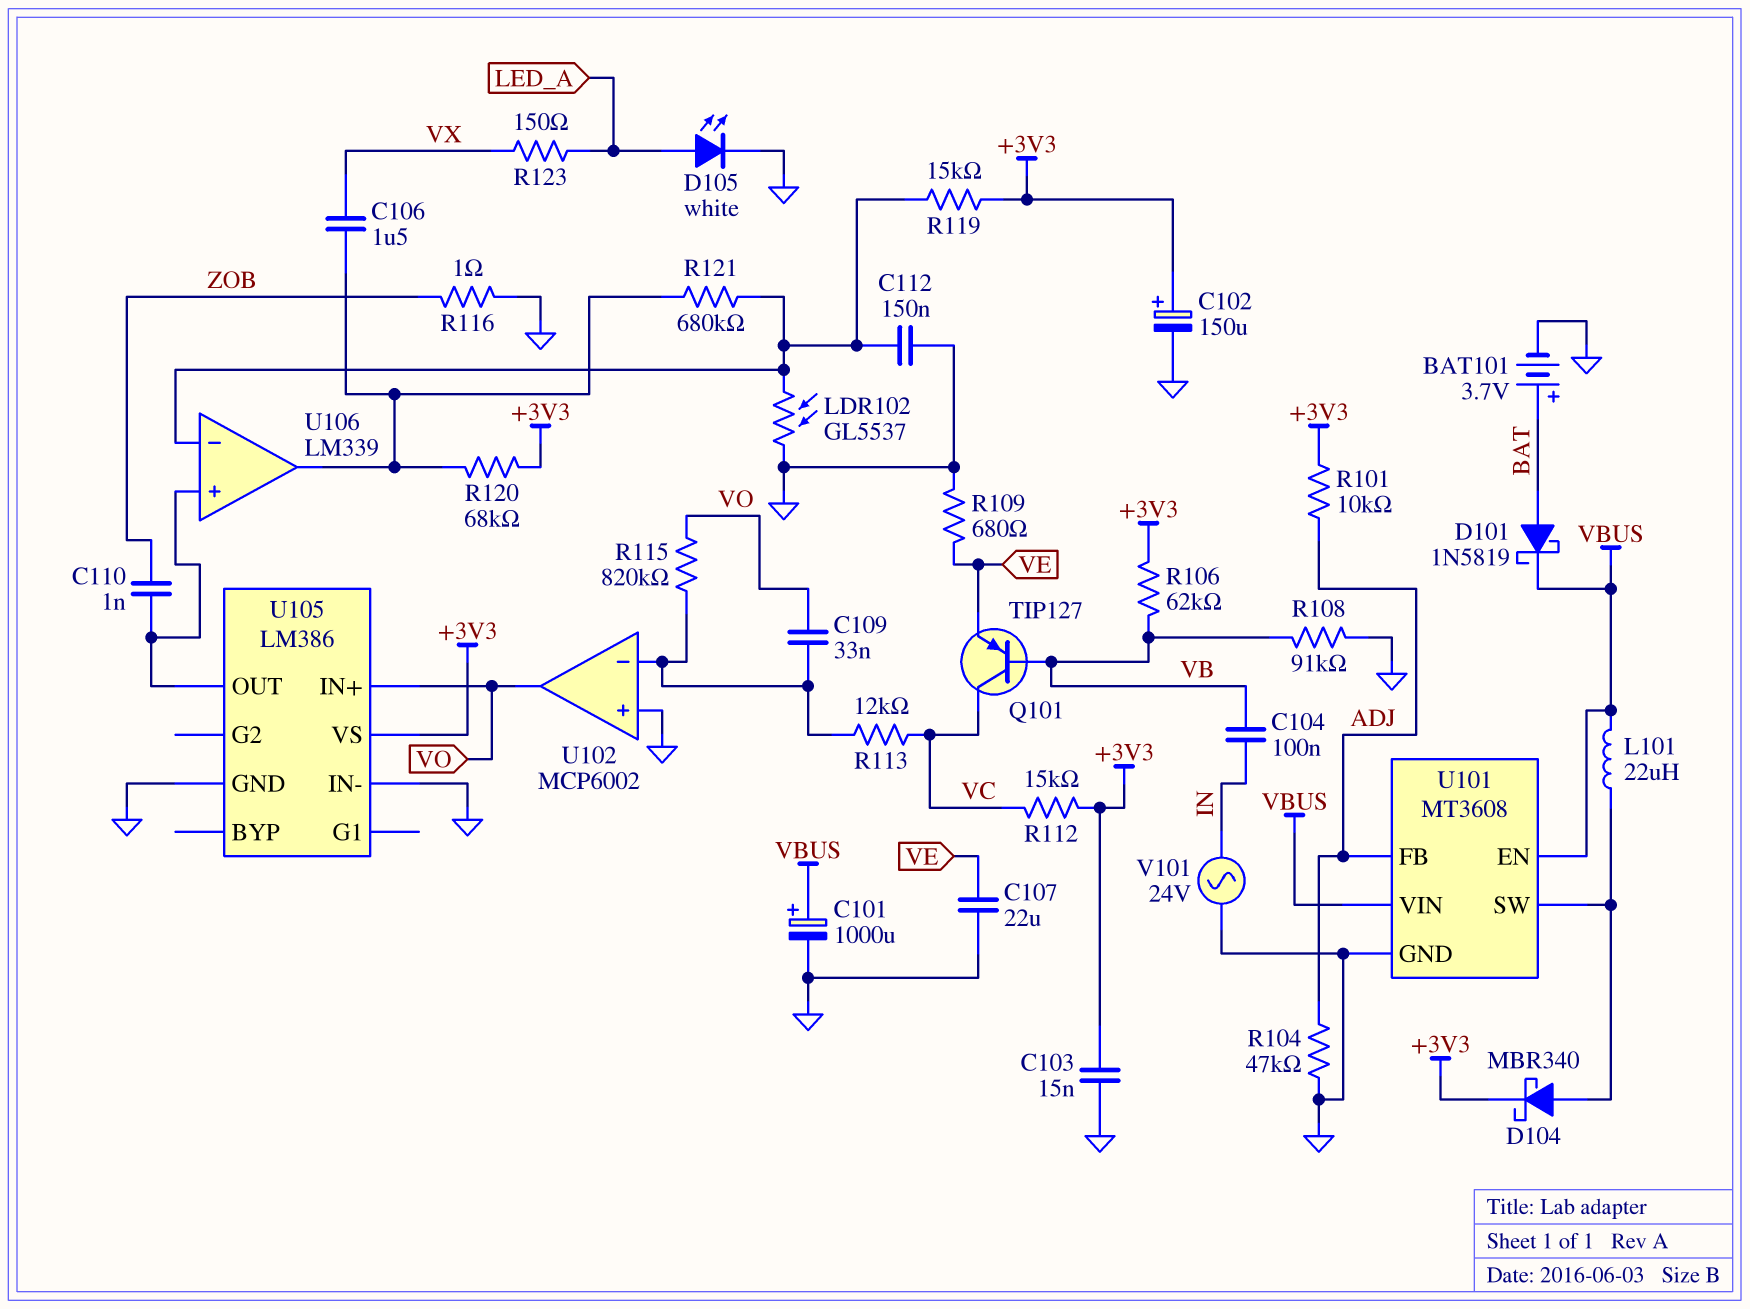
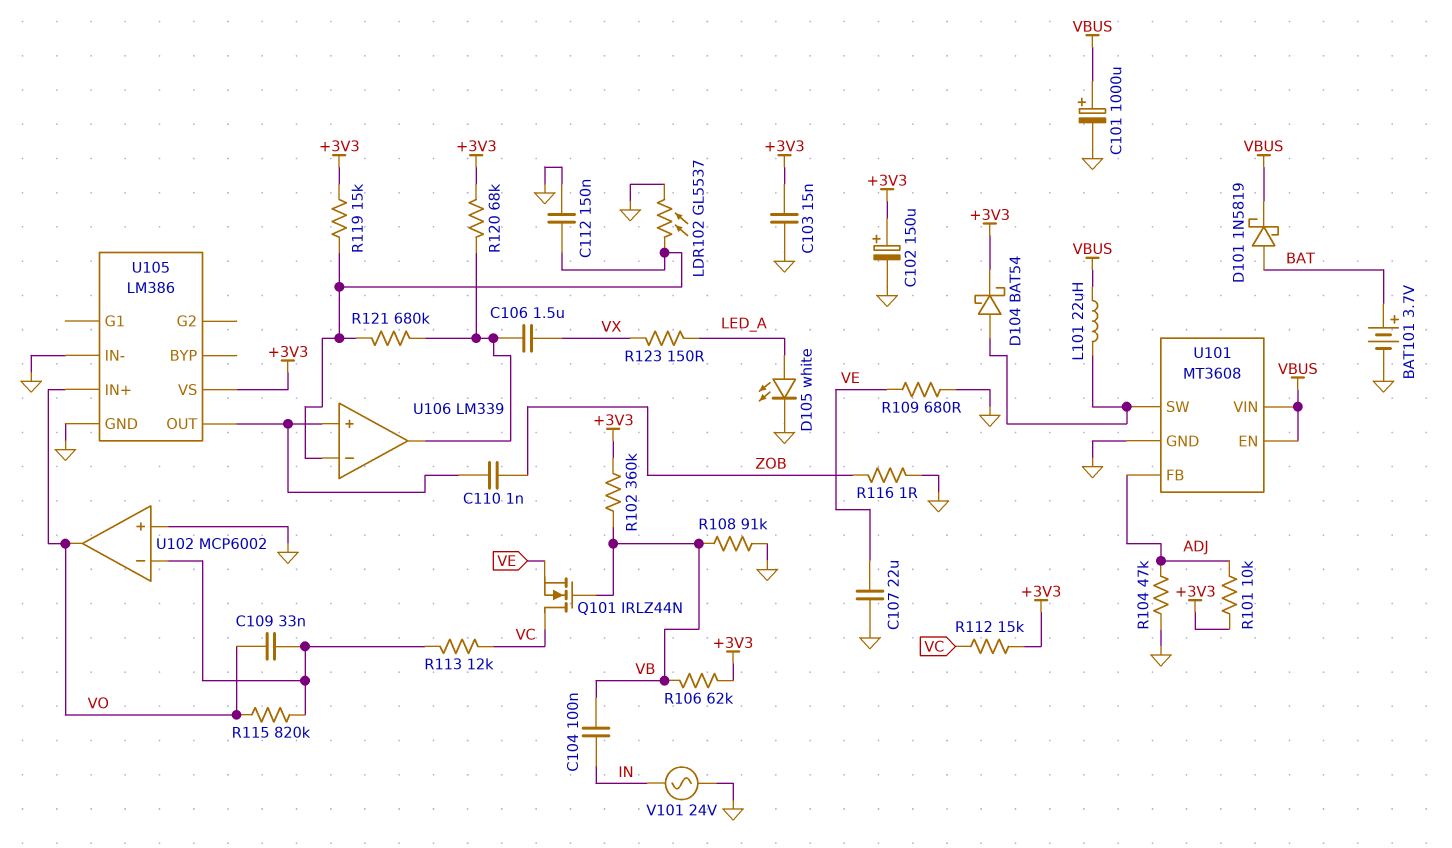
D104: schottky MBR340 (A U101/SW, K +3V3) -> schottky BAT54 (A U101/SW, K +3V3)
Q101: PNP TIP127 (B VB, C VC, E VE) -> NMOS IRLZ44N (G VB, D VC, S VE)
R102: none -> 360k (+3V3, VB)

